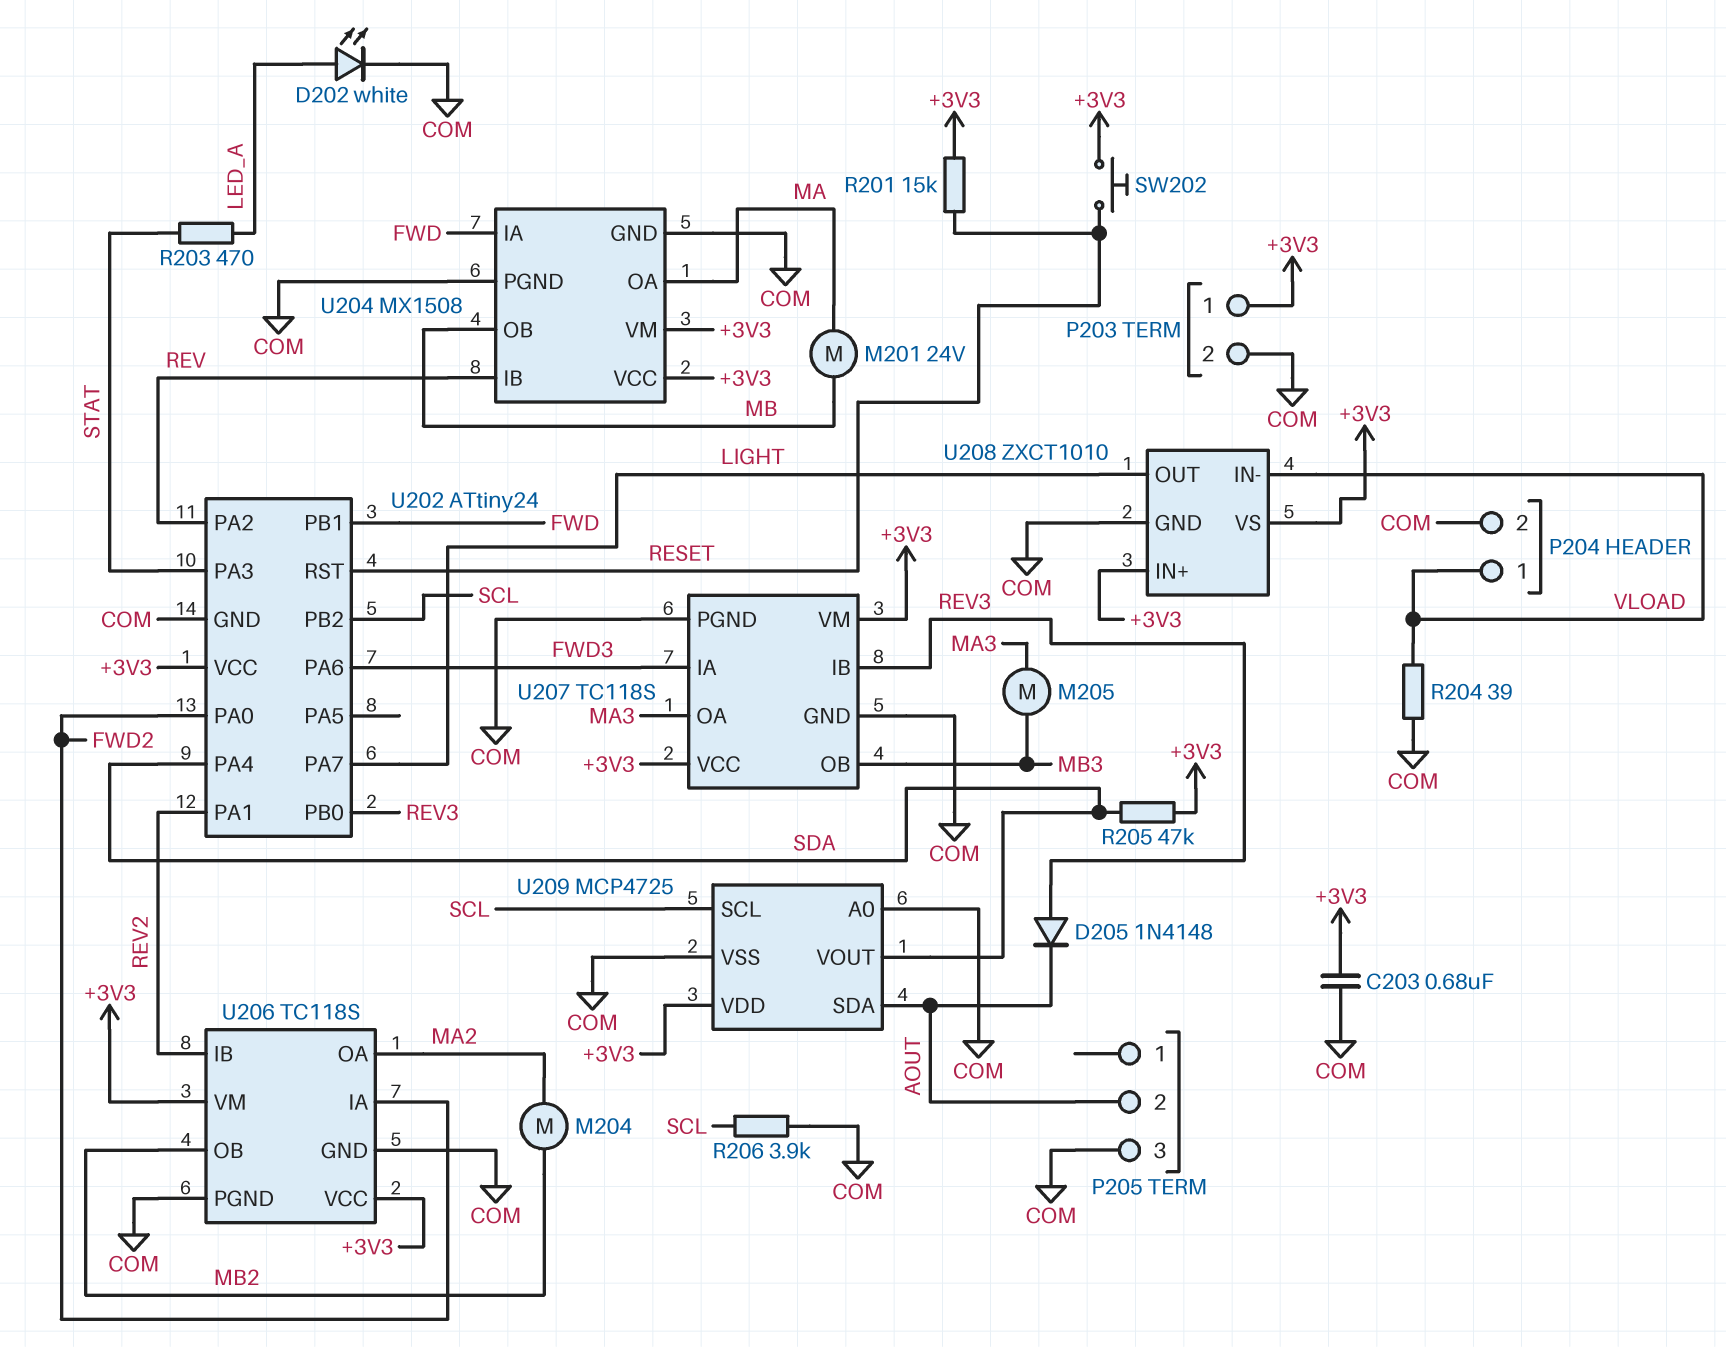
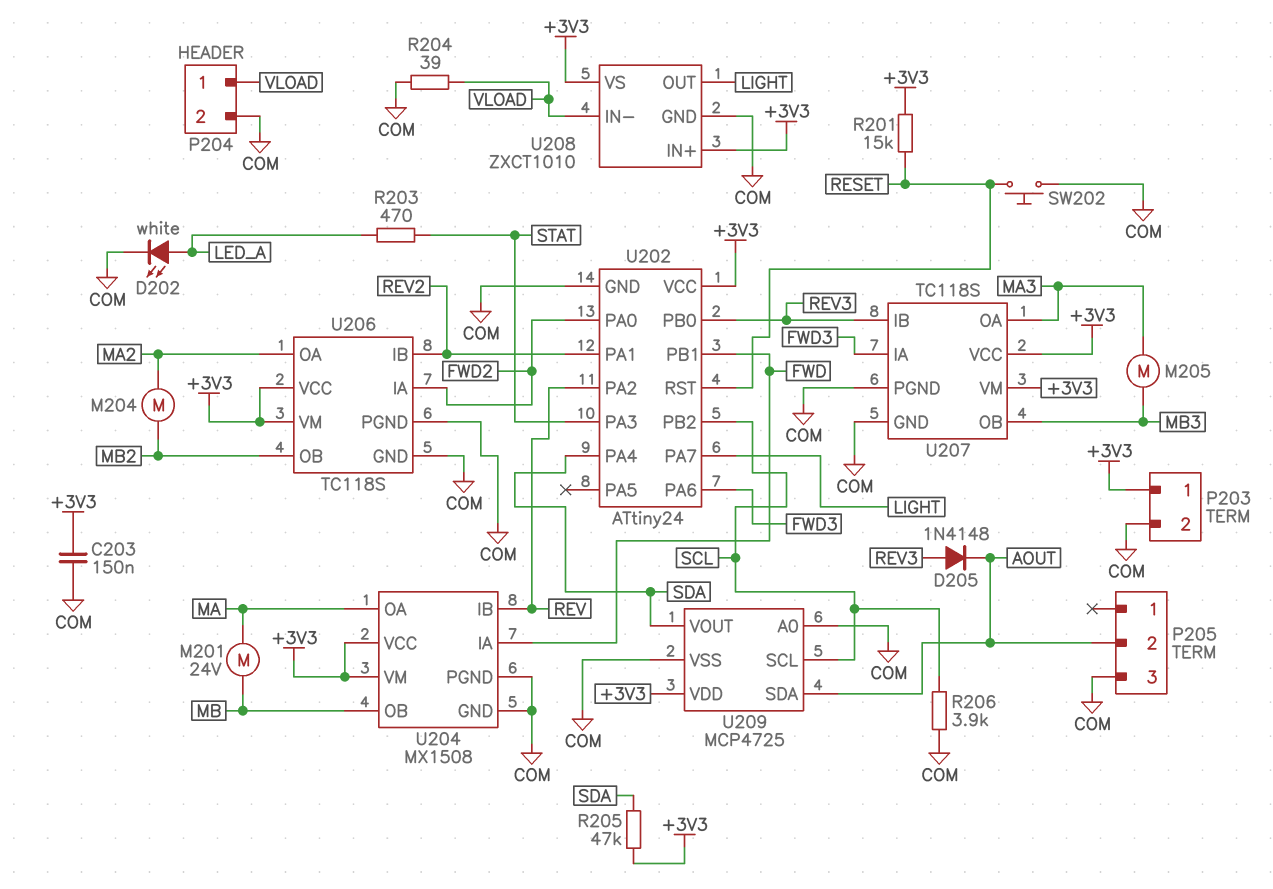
C203: 680nF (+3V3, COM) -> 150nF (+3V3, COM)
SW202: button (+3V3, RESET) -> button (COM, RESET)

